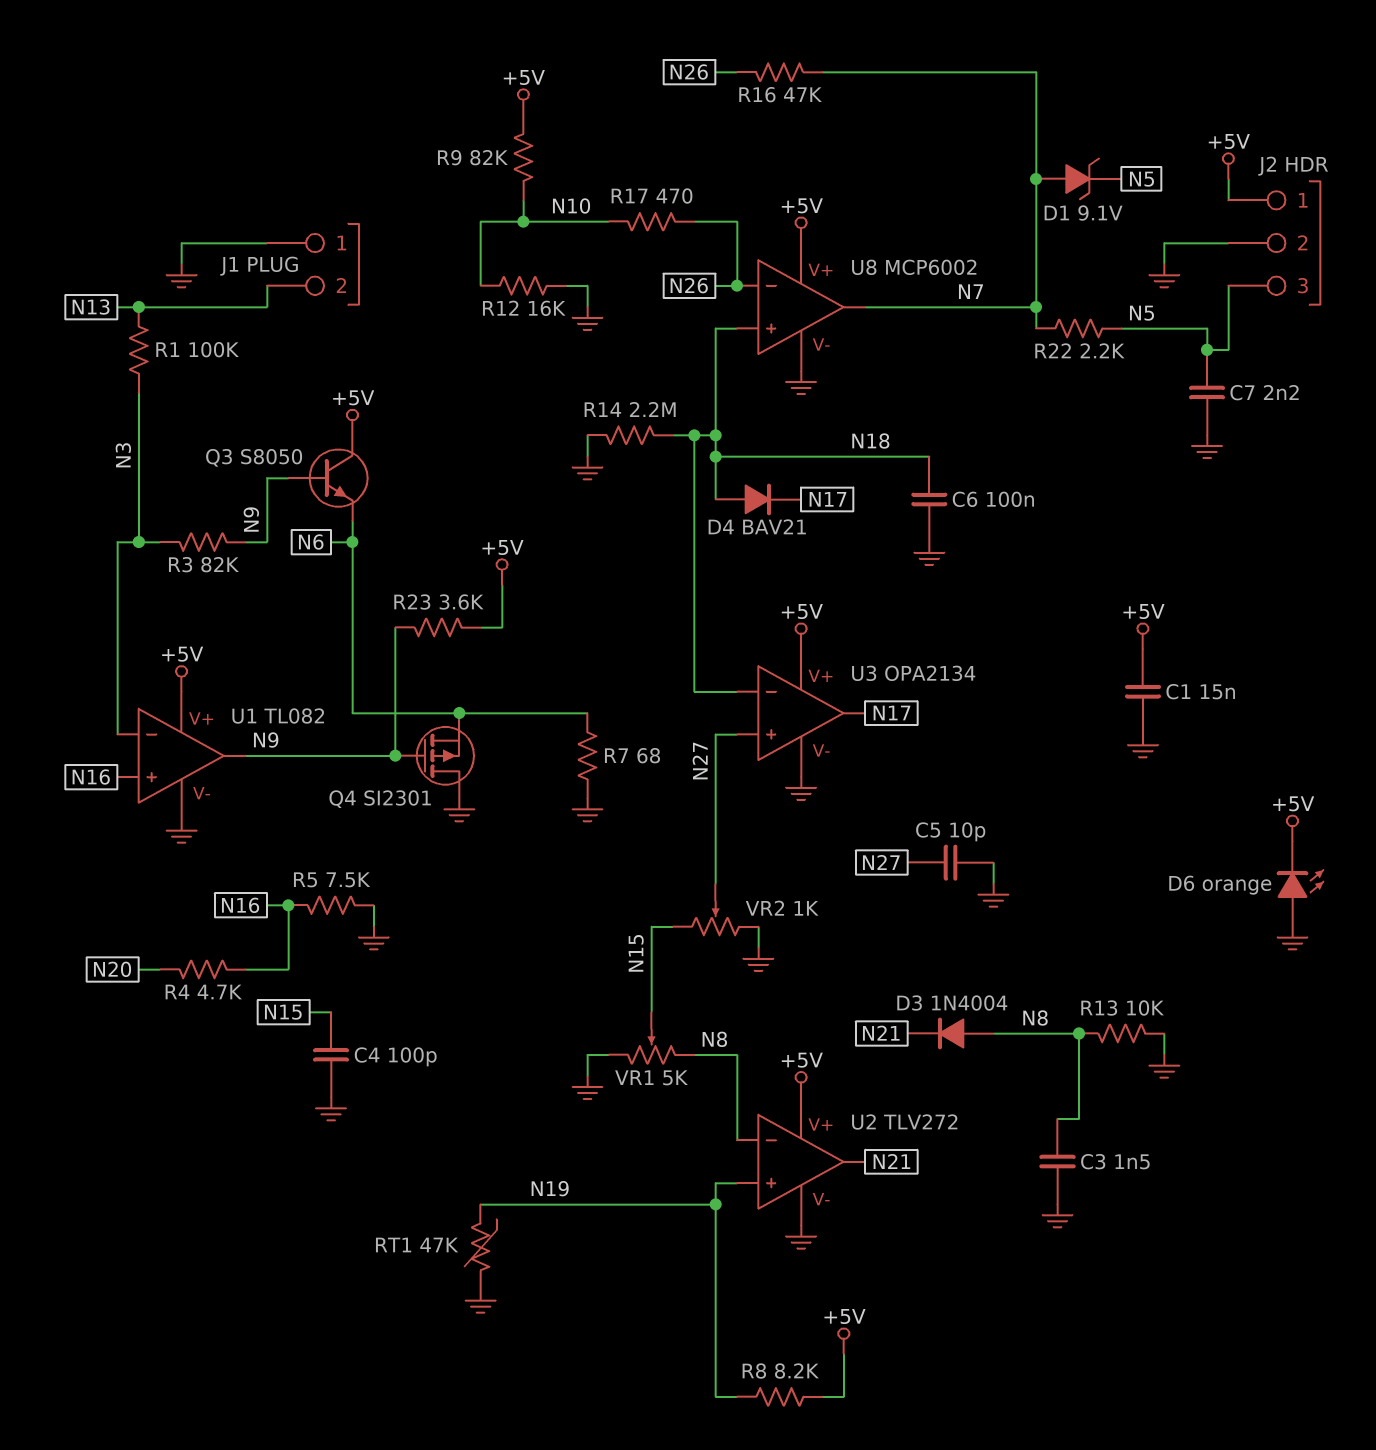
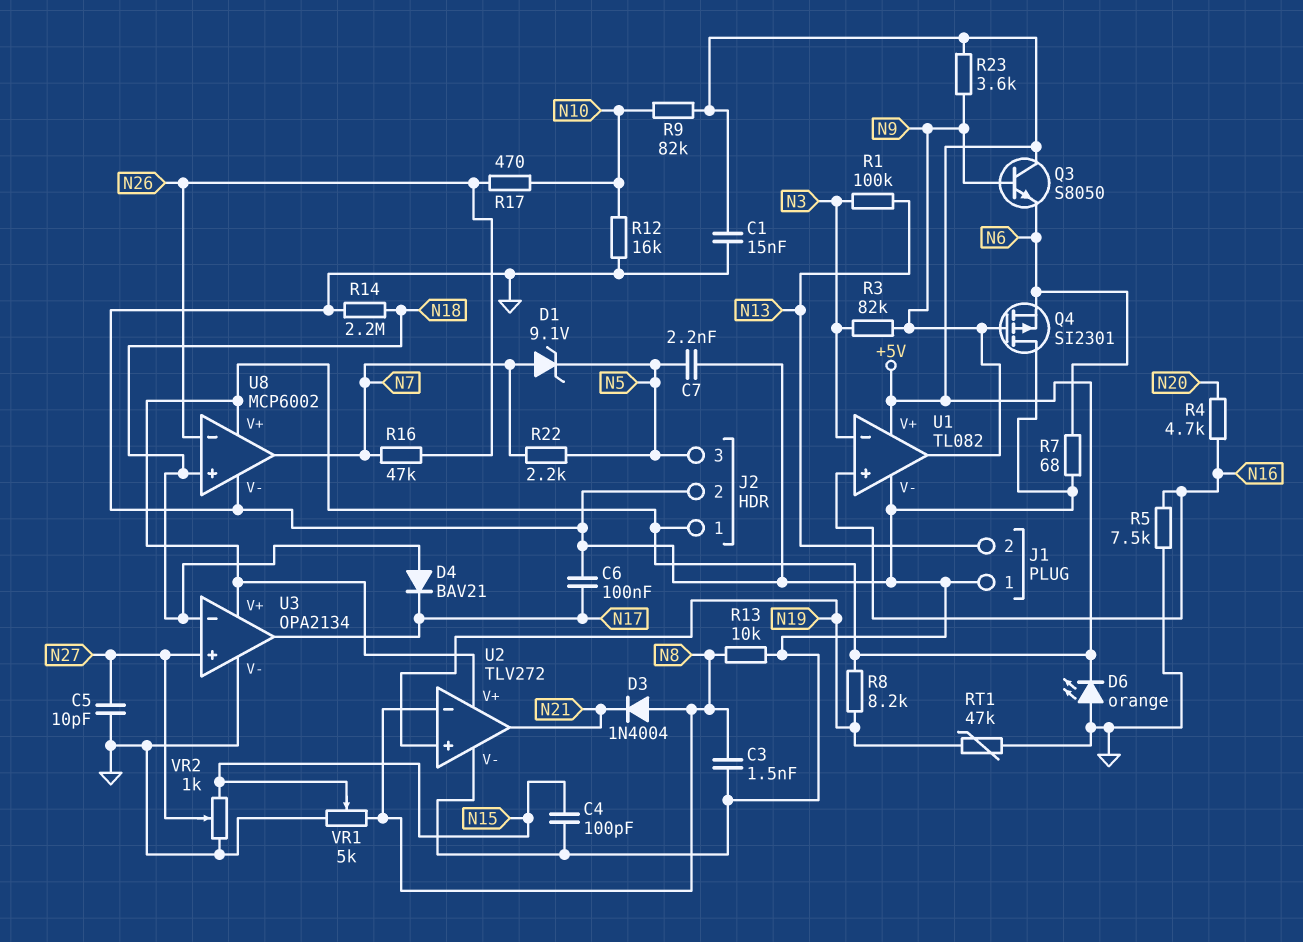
C6: 100nF (GND, N18) -> 100nF (GND, N17)

